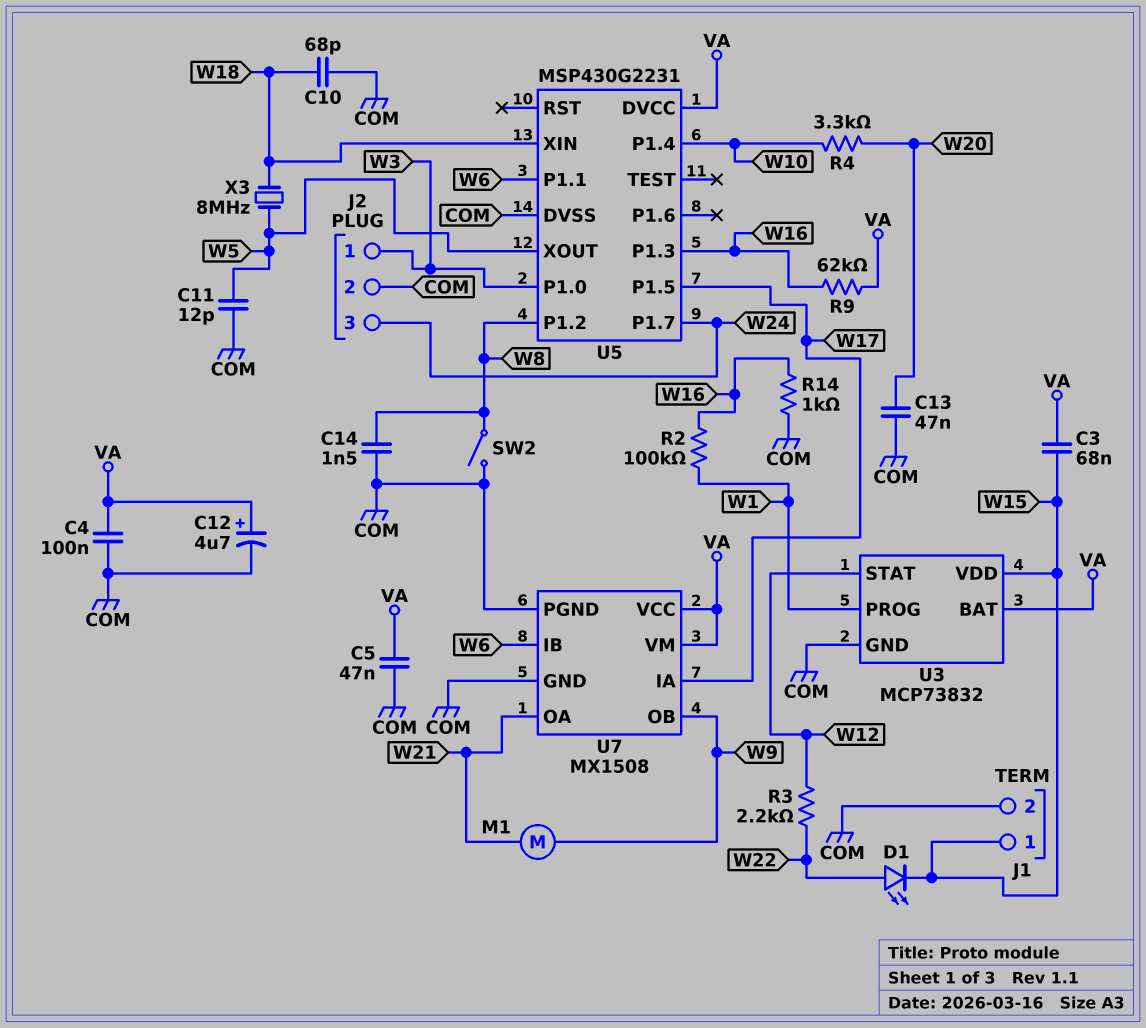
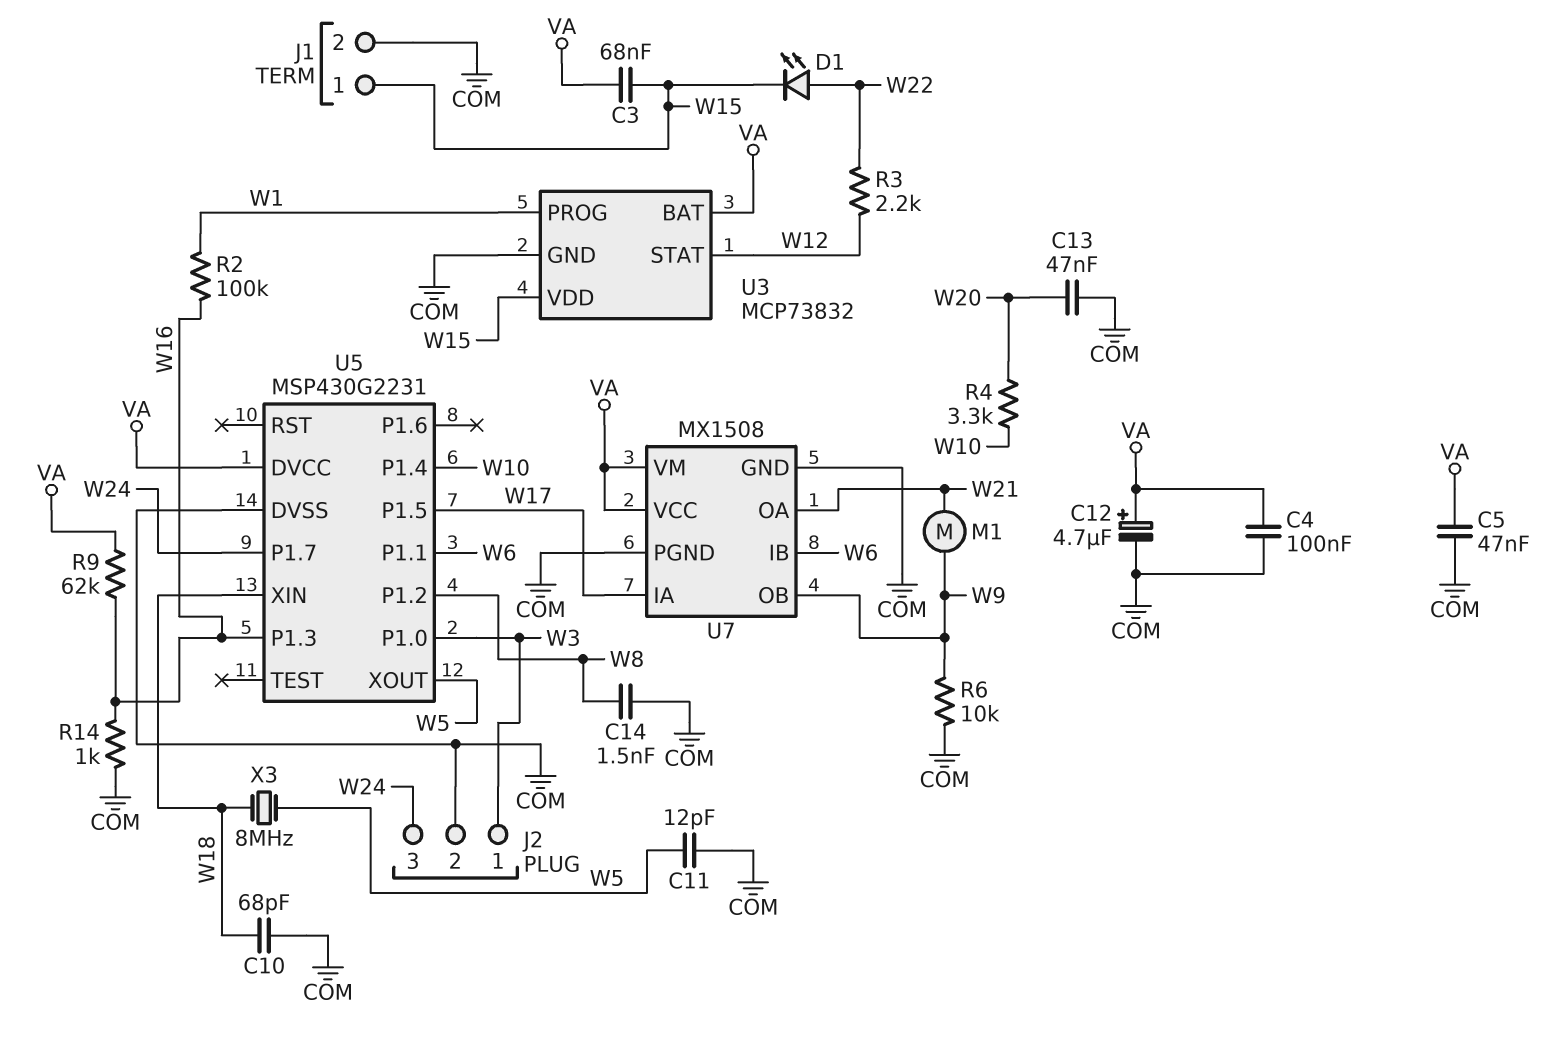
R6: none -> 10k (COM, W9)
SW2: switch (COM, W8) -> none

